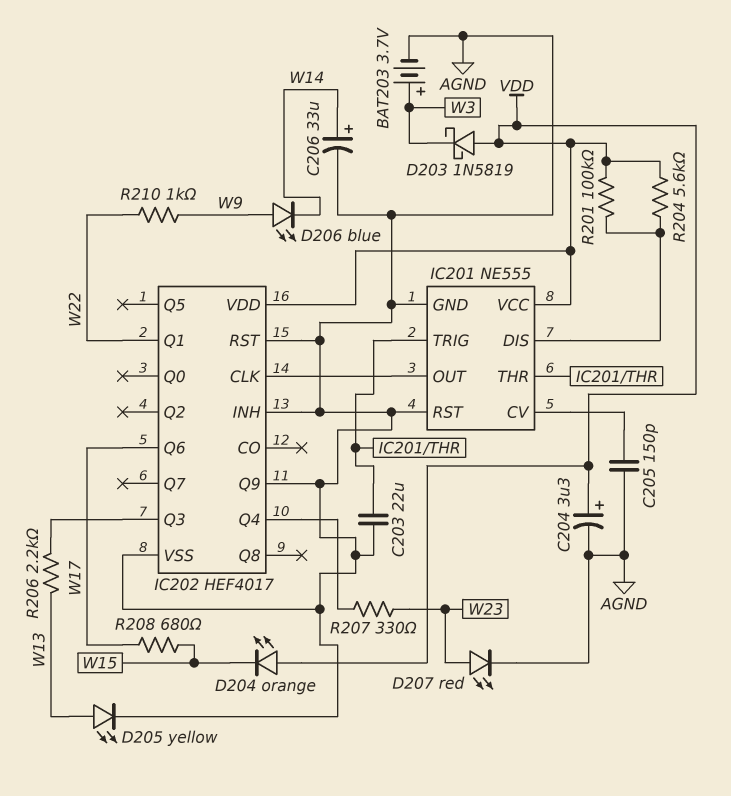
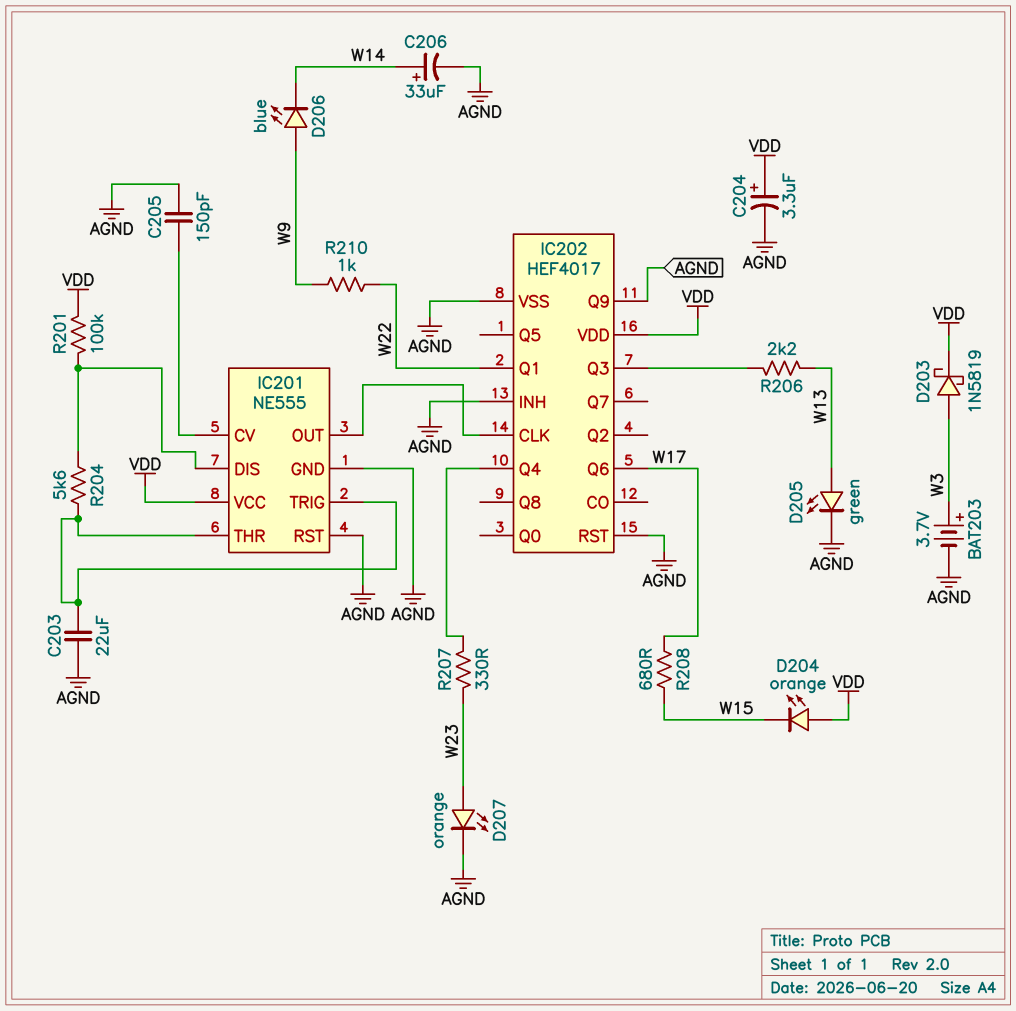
D203: schottky 1N5819 (A VDD, K W3) -> schottky 1N5819 (A W3, K VDD)
D205: LED yellow (A W13, K AGND) -> LED green (A W13, K AGND)
D207: LED red (A W23, K AGND) -> LED orange (A W23, K AGND)
R204: 5.6k (IC201/DIS, VDD) -> 5.6k (IC201/DIS, IC201/THR)

